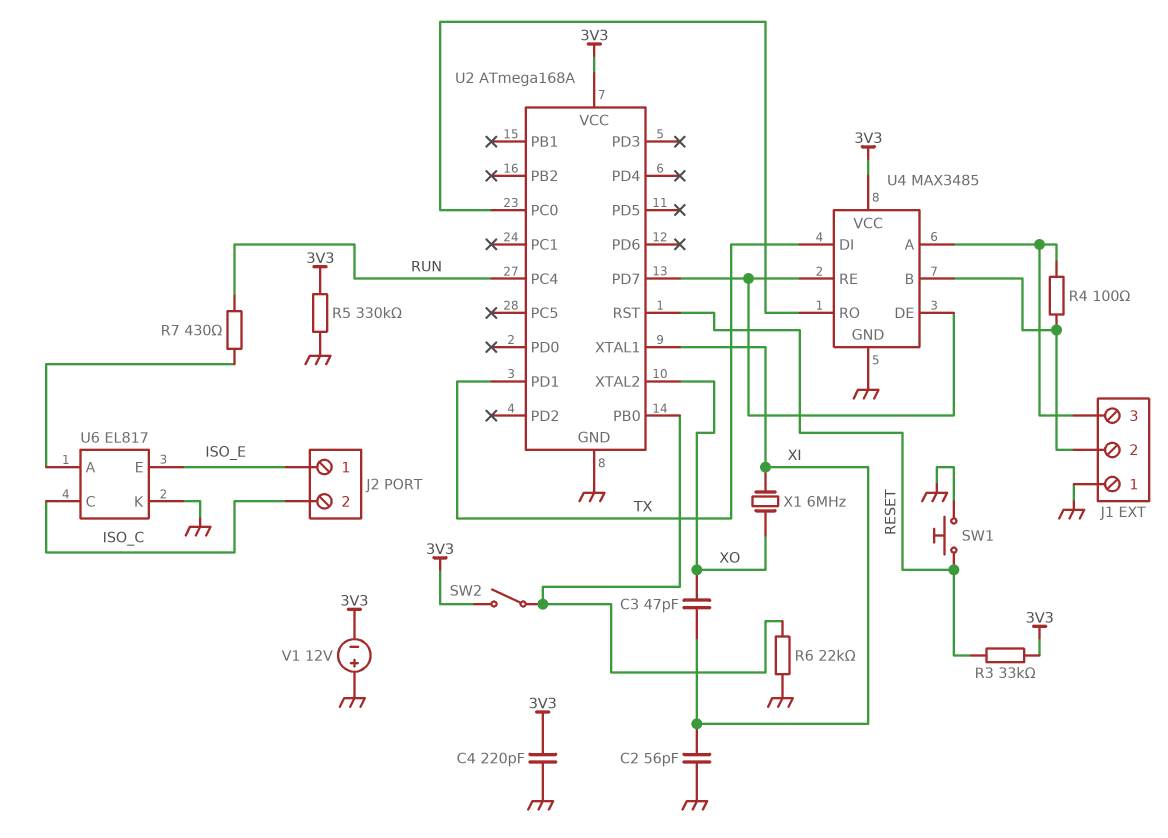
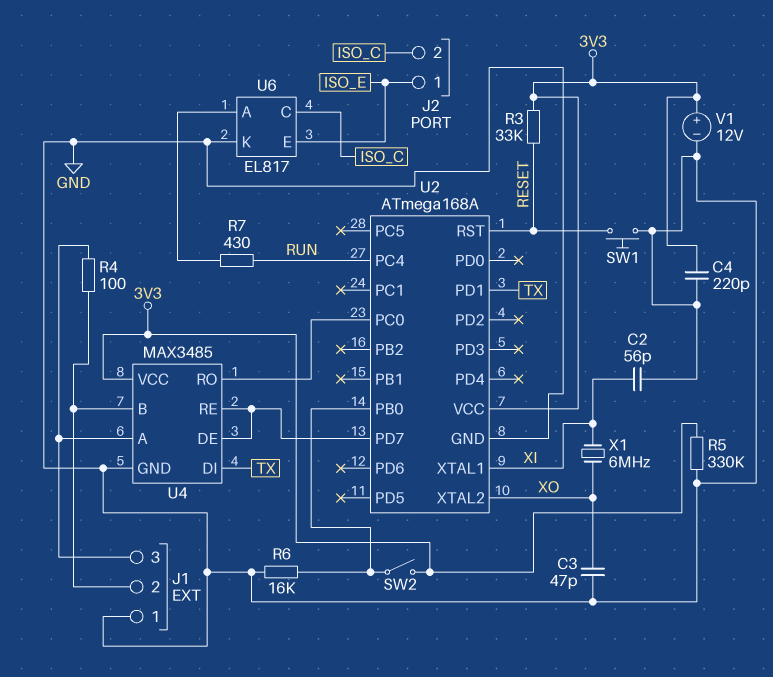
C3: 47pF (XI, XO) -> 47pF (GND, XO)
R6: 22k (GND, U2/PB0) -> 16k (GND, U2/PB0)
V1: 12V (plus GND, minus 3V3) -> 12V (plus 3V3, minus GND)

